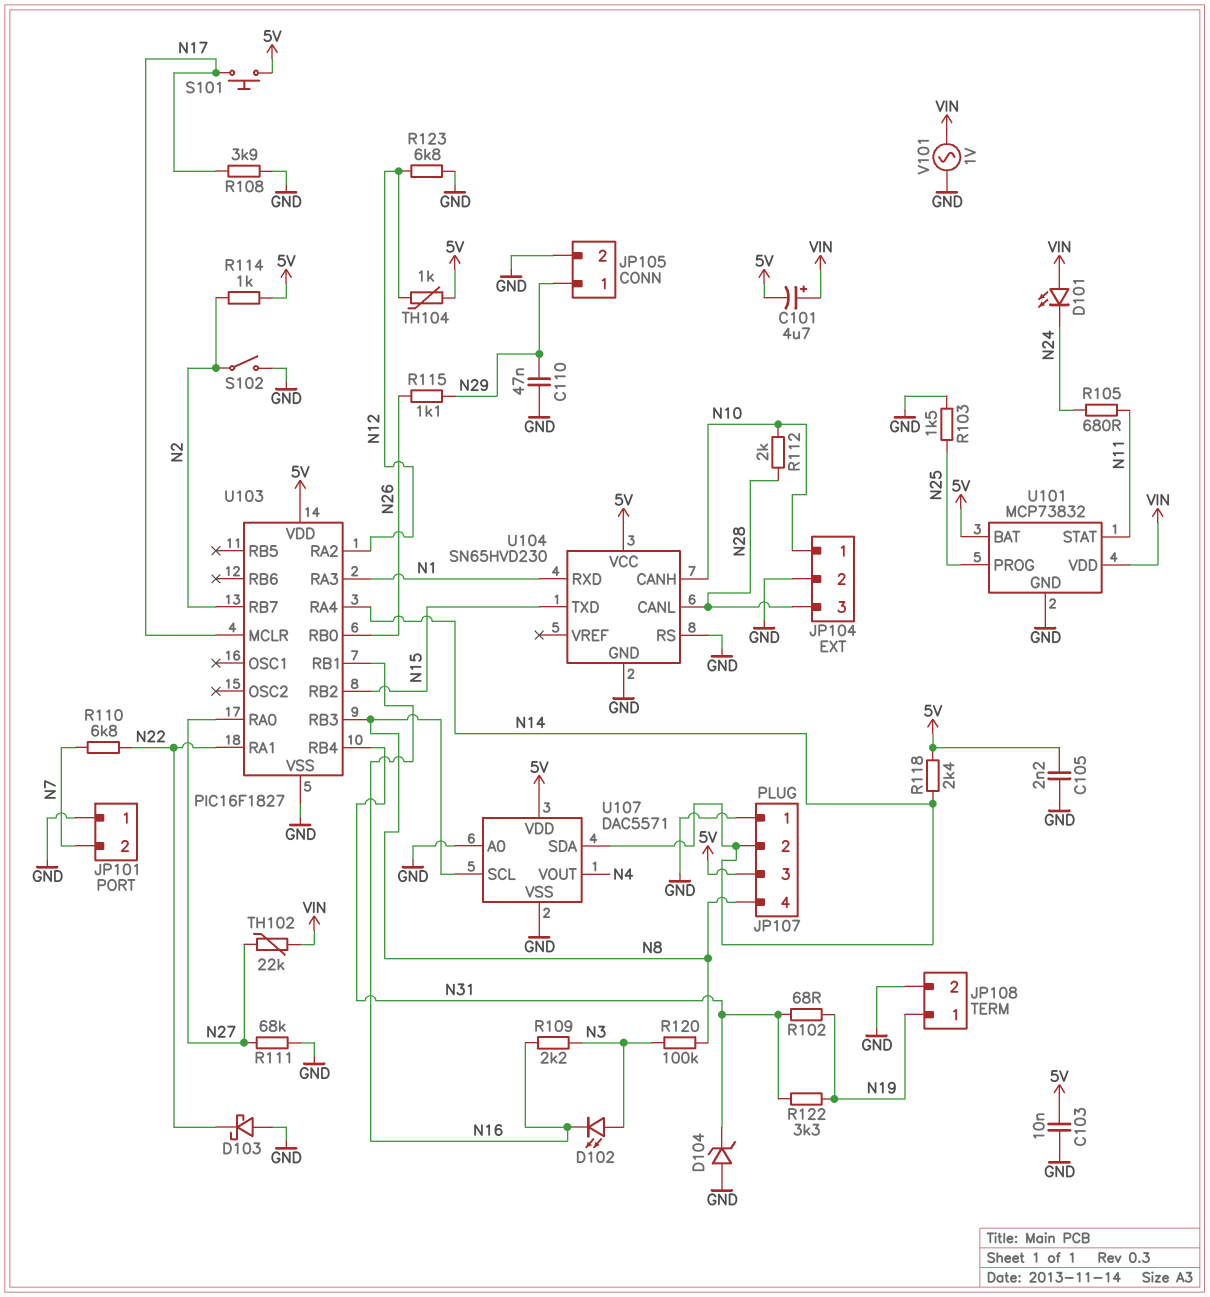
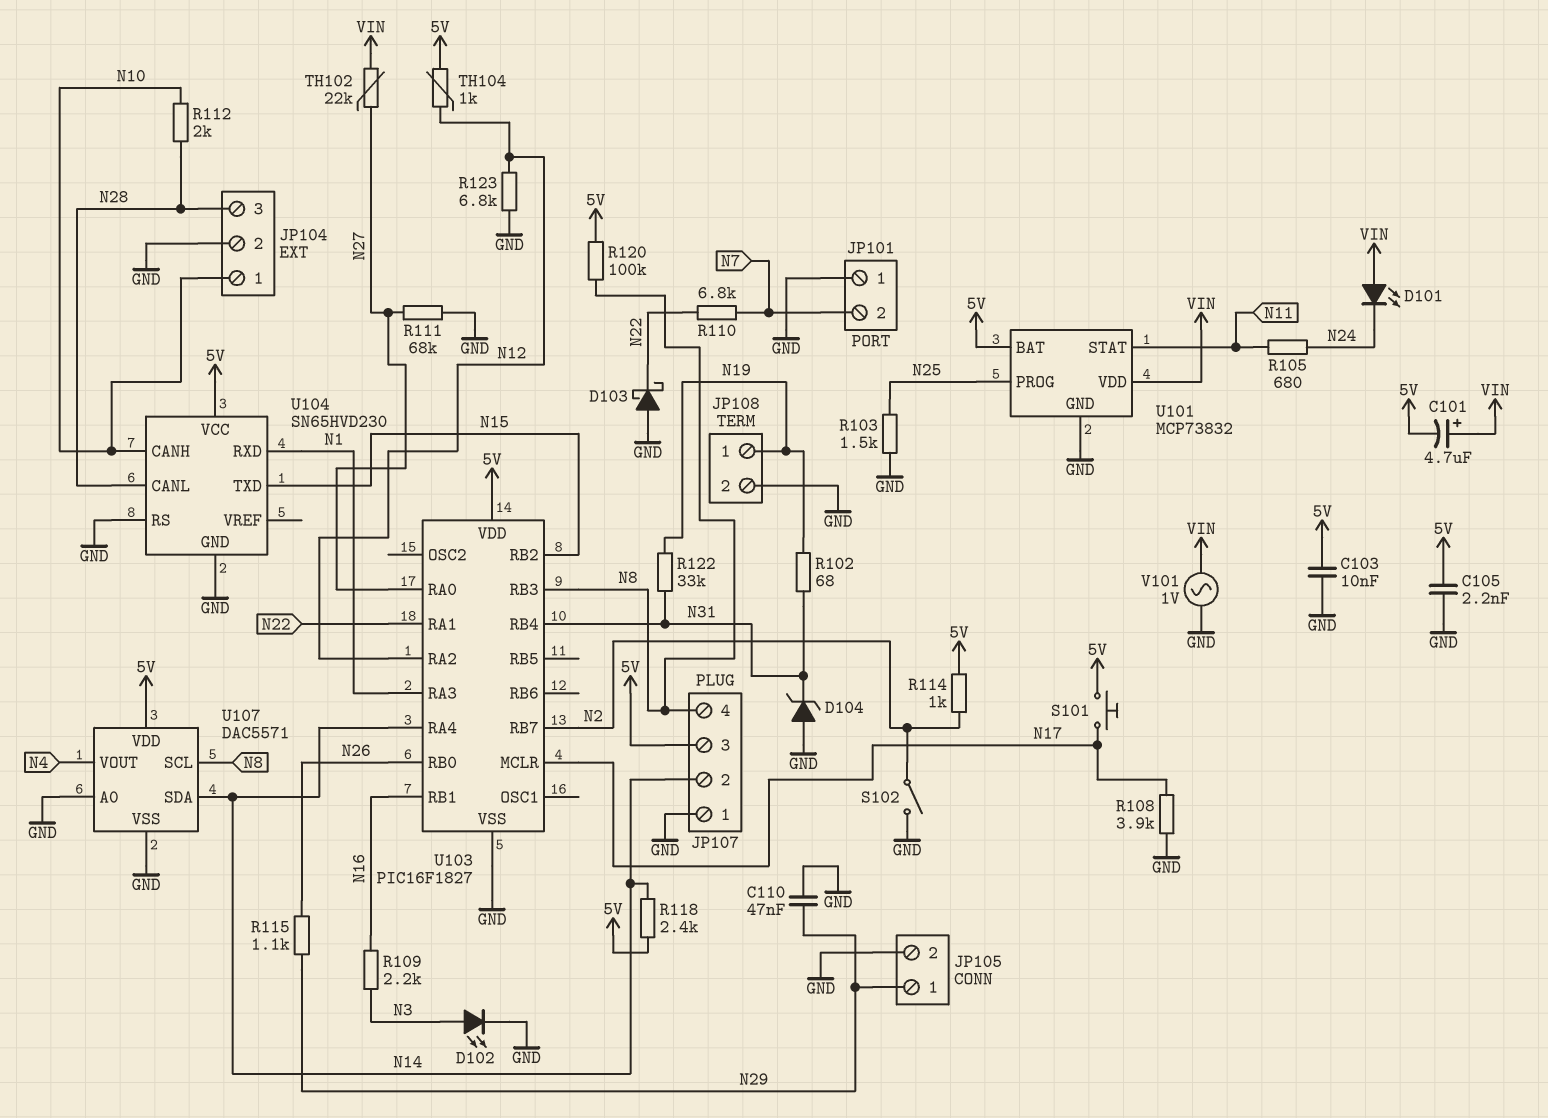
D102: LED (A N3, K N16) -> LED (A N3, K GND)
R120: 100k (N3, N8) -> 100k (5V, N8)
R122: 3.3k (N19, N31) -> 33k (N19, N31)

